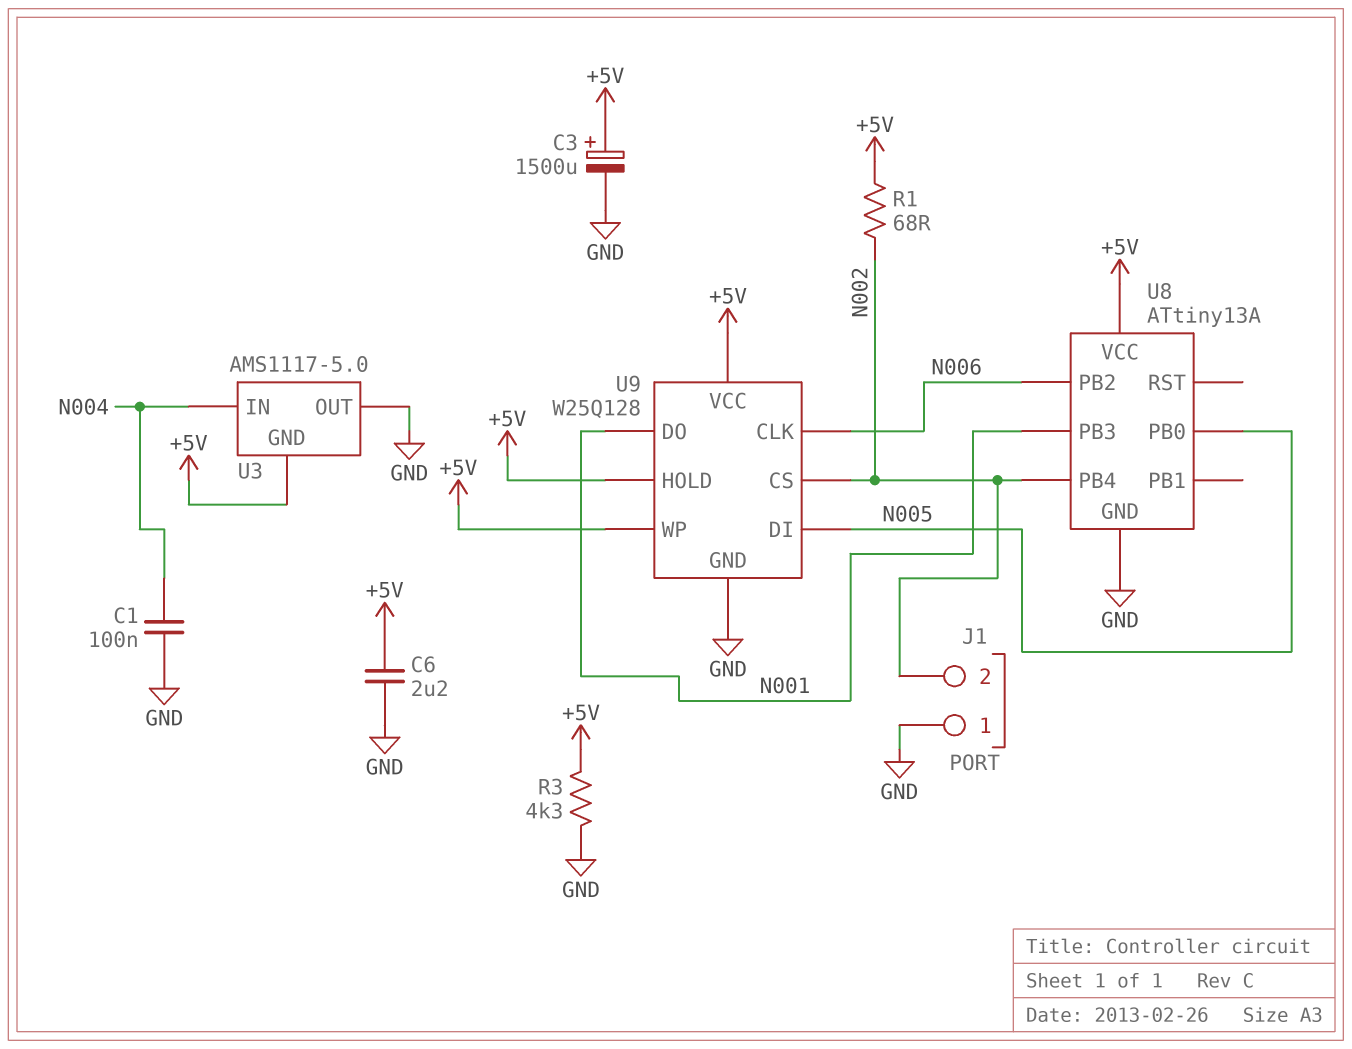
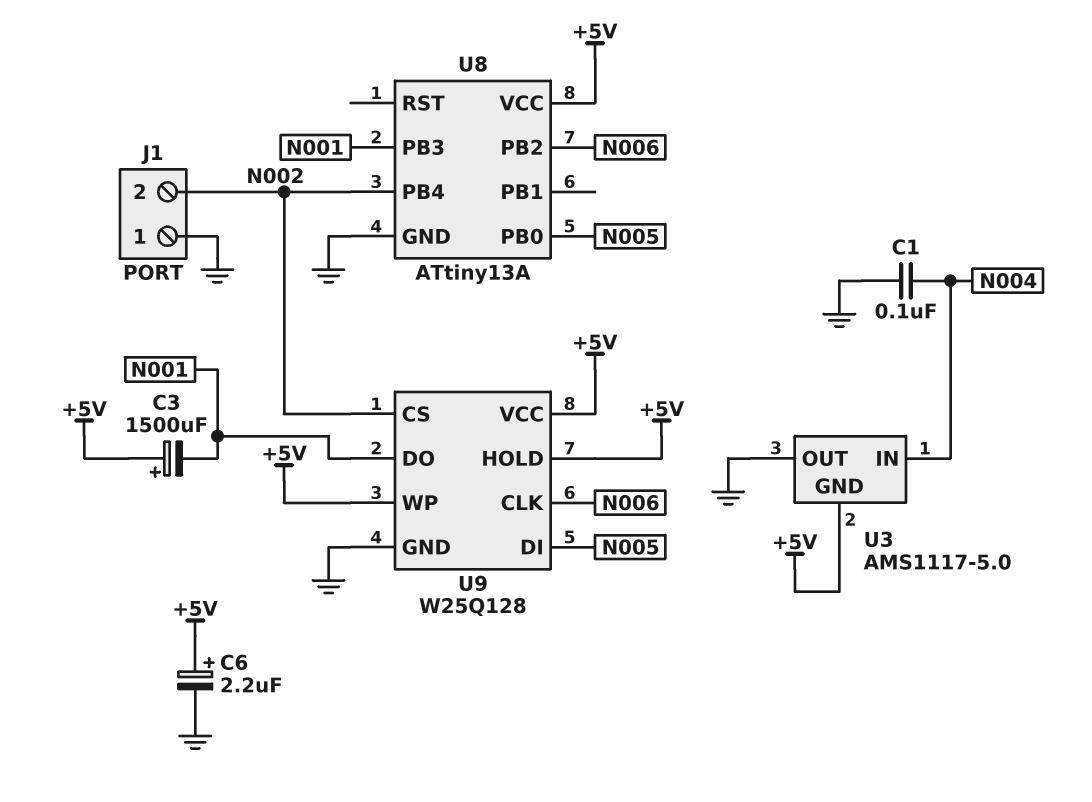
C3: 1500uF (plus +5V, minus GND) -> 1500uF (plus +5V, minus N001)
C6: 2.2uF (+5V, GND) -> 2.2uF (plus +5V, minus GND)
R1: 68 (+5V, N002) -> none
R3: 4.3k (+5V, GND) -> none

